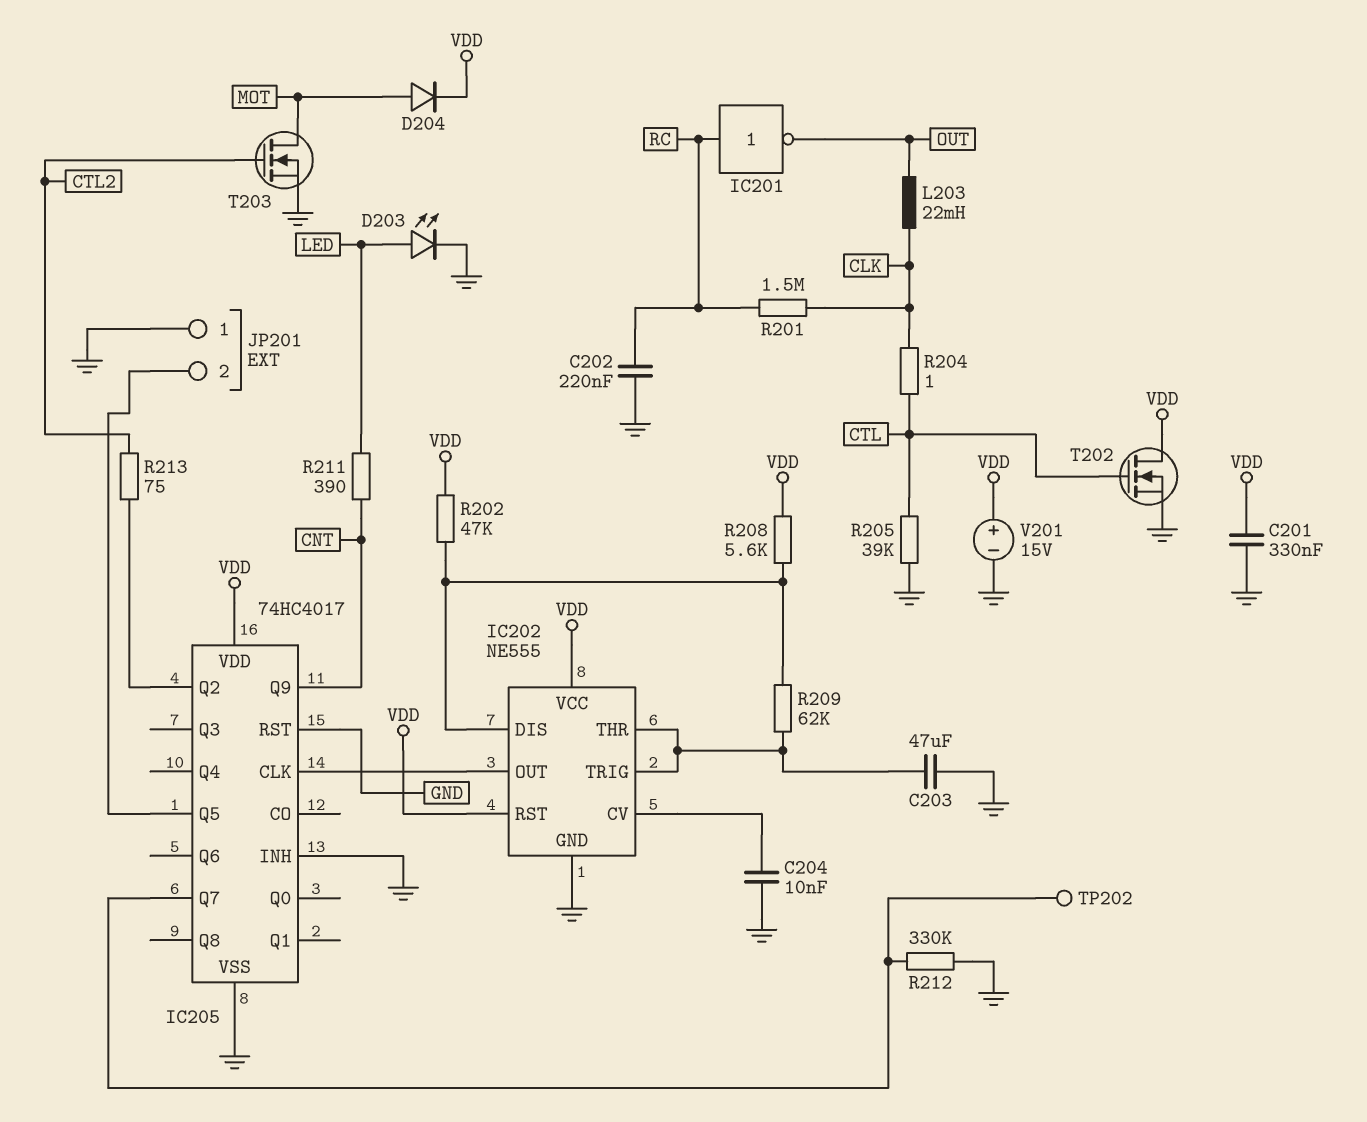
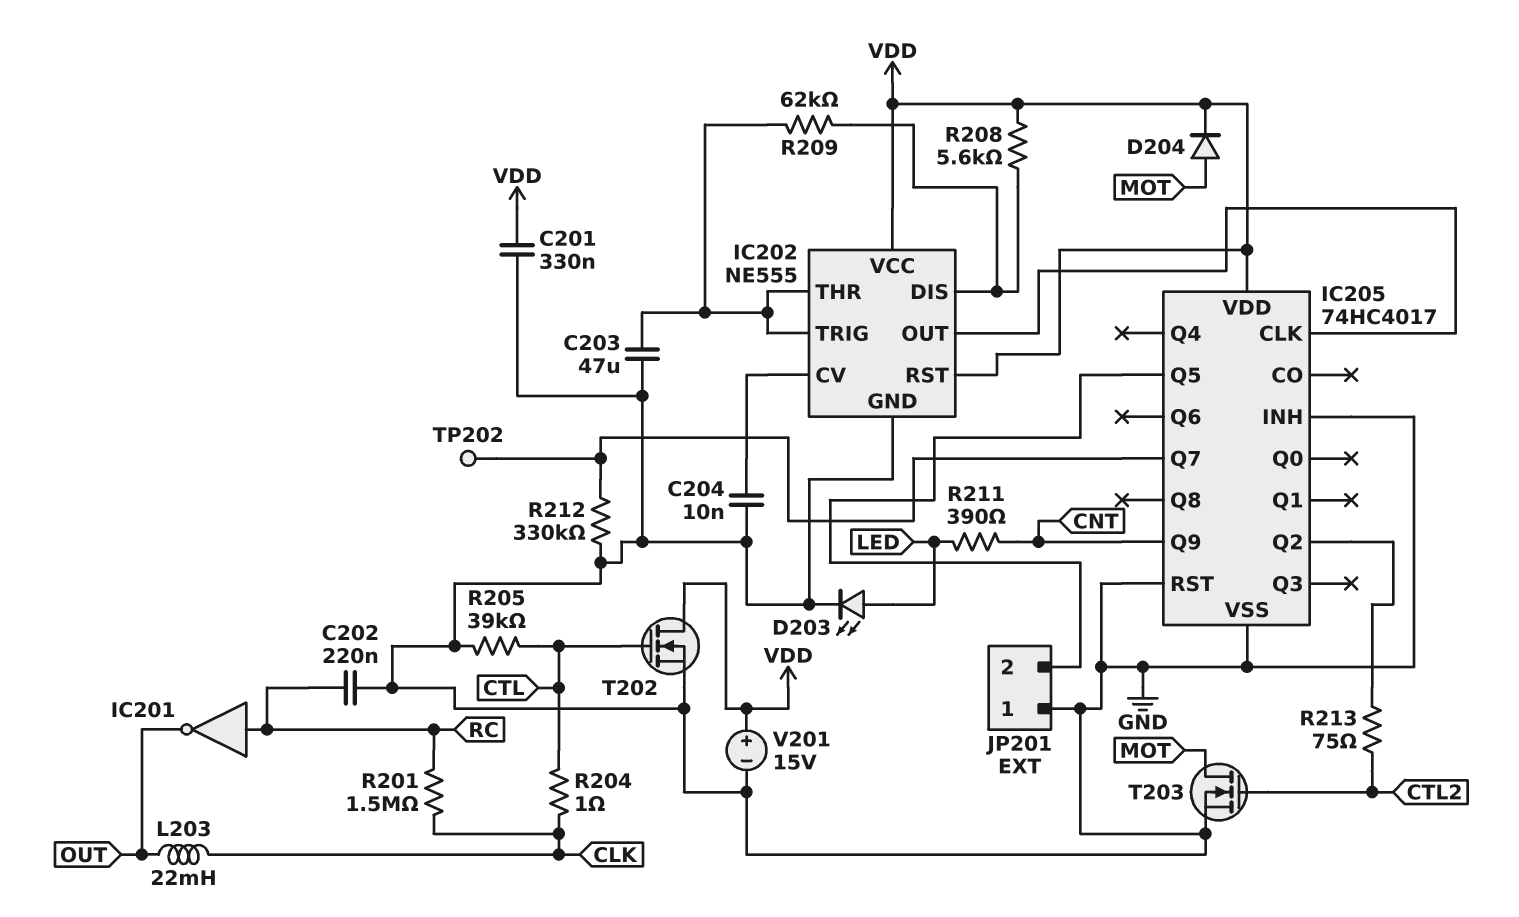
R202: 47k (IC202/DIS, VDD) -> none

